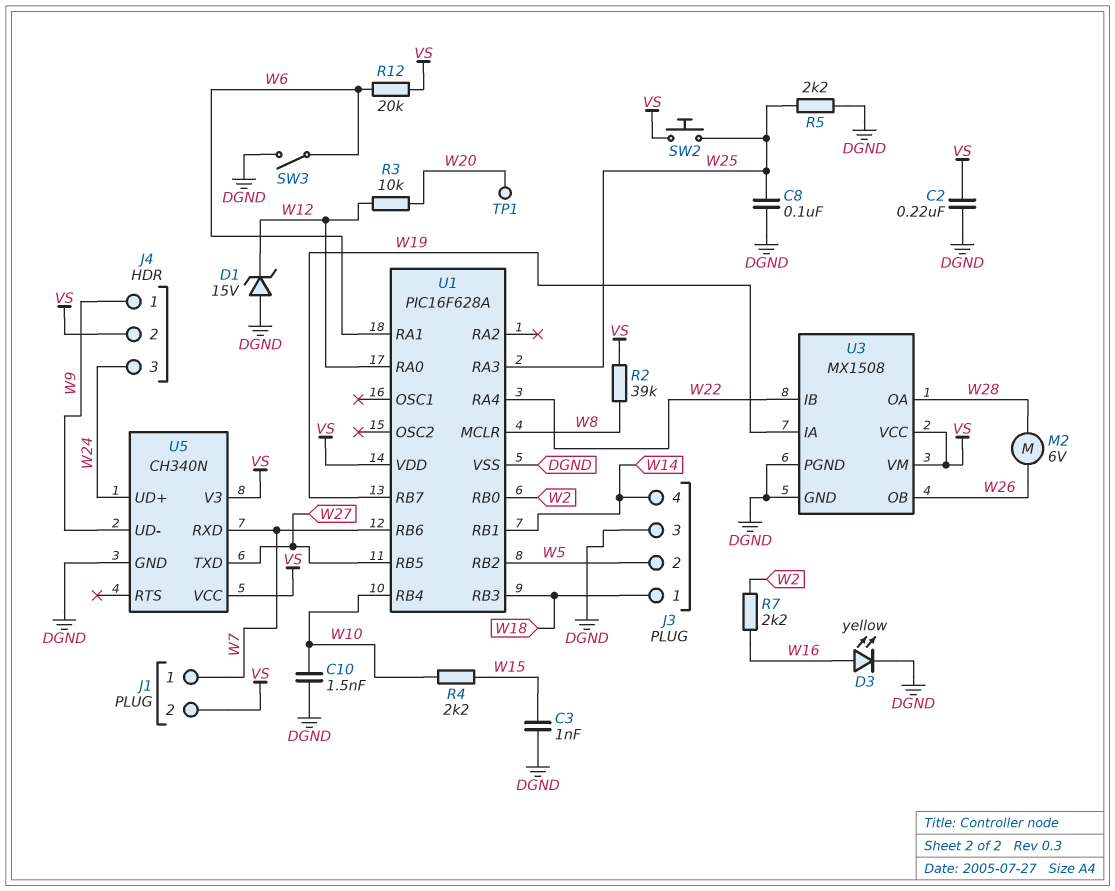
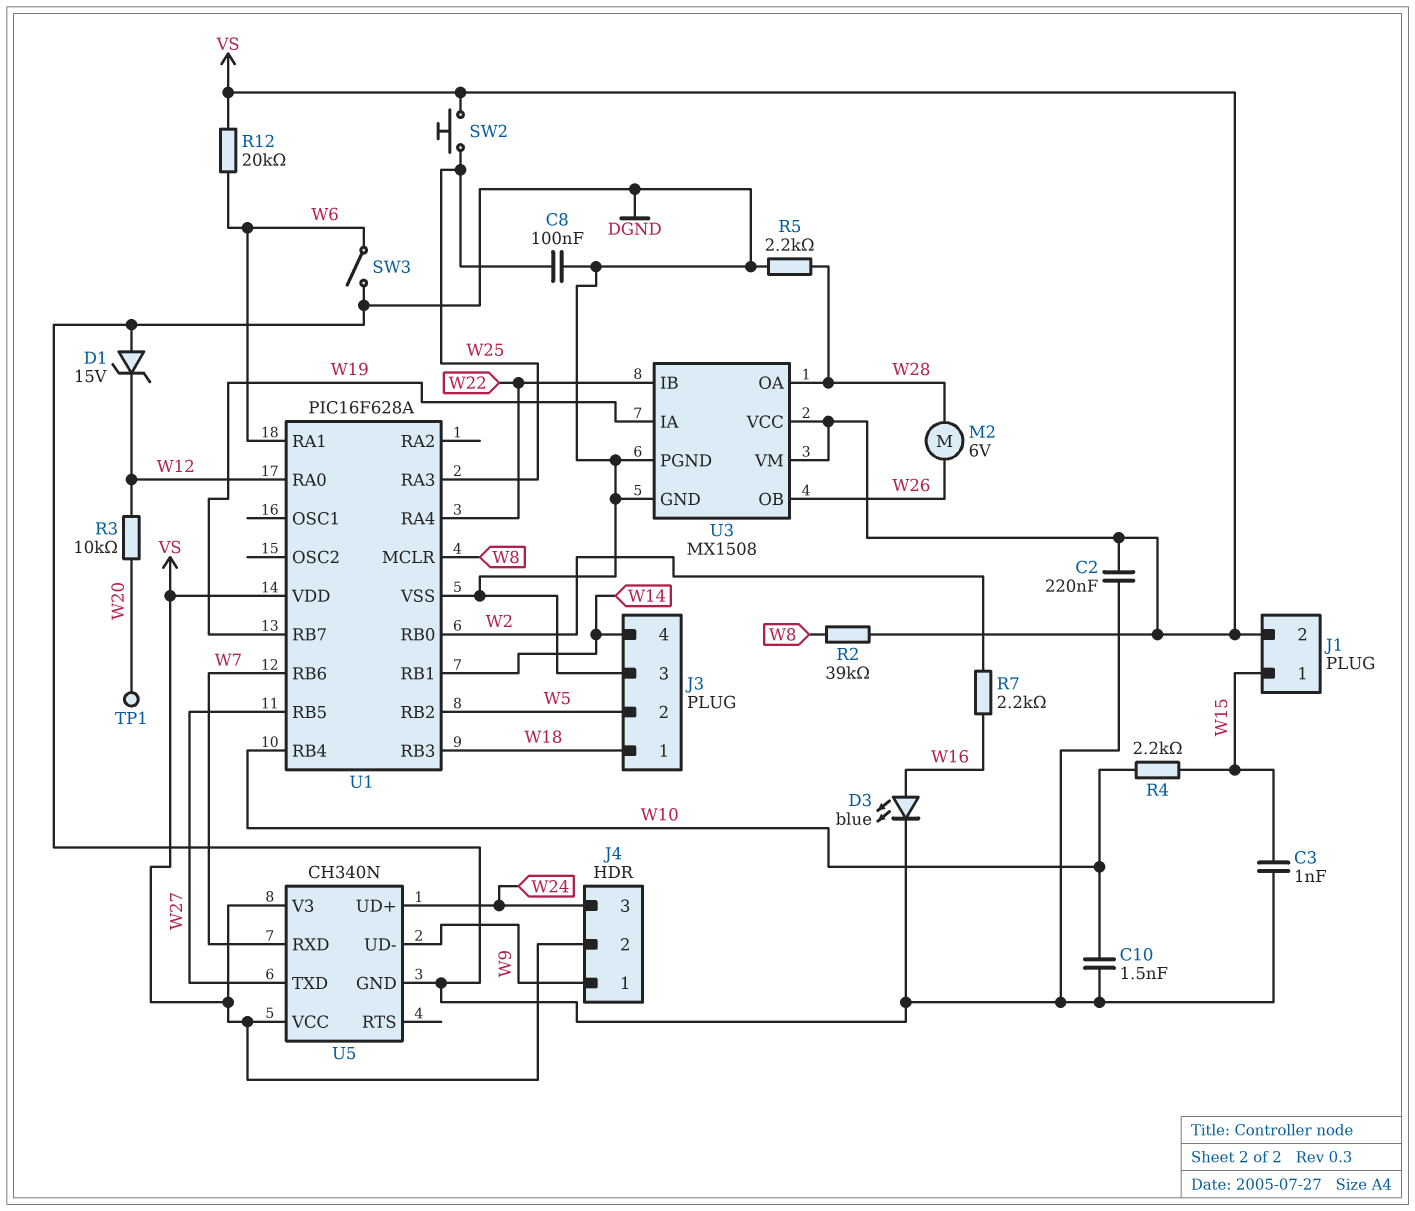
D3: LED yellow (A W16, K DGND) -> LED blue (A W16, K DGND)
J1 pin 1: W7 -> W15
R5: 2.2k (DGND, W25) -> 2.2k (DGND, W28)

